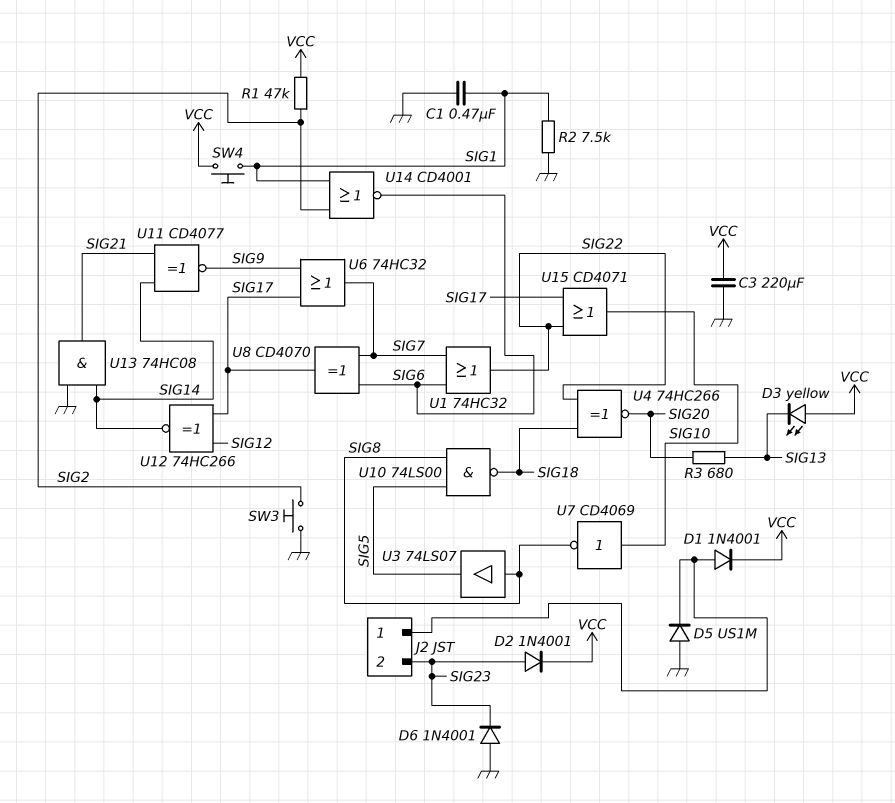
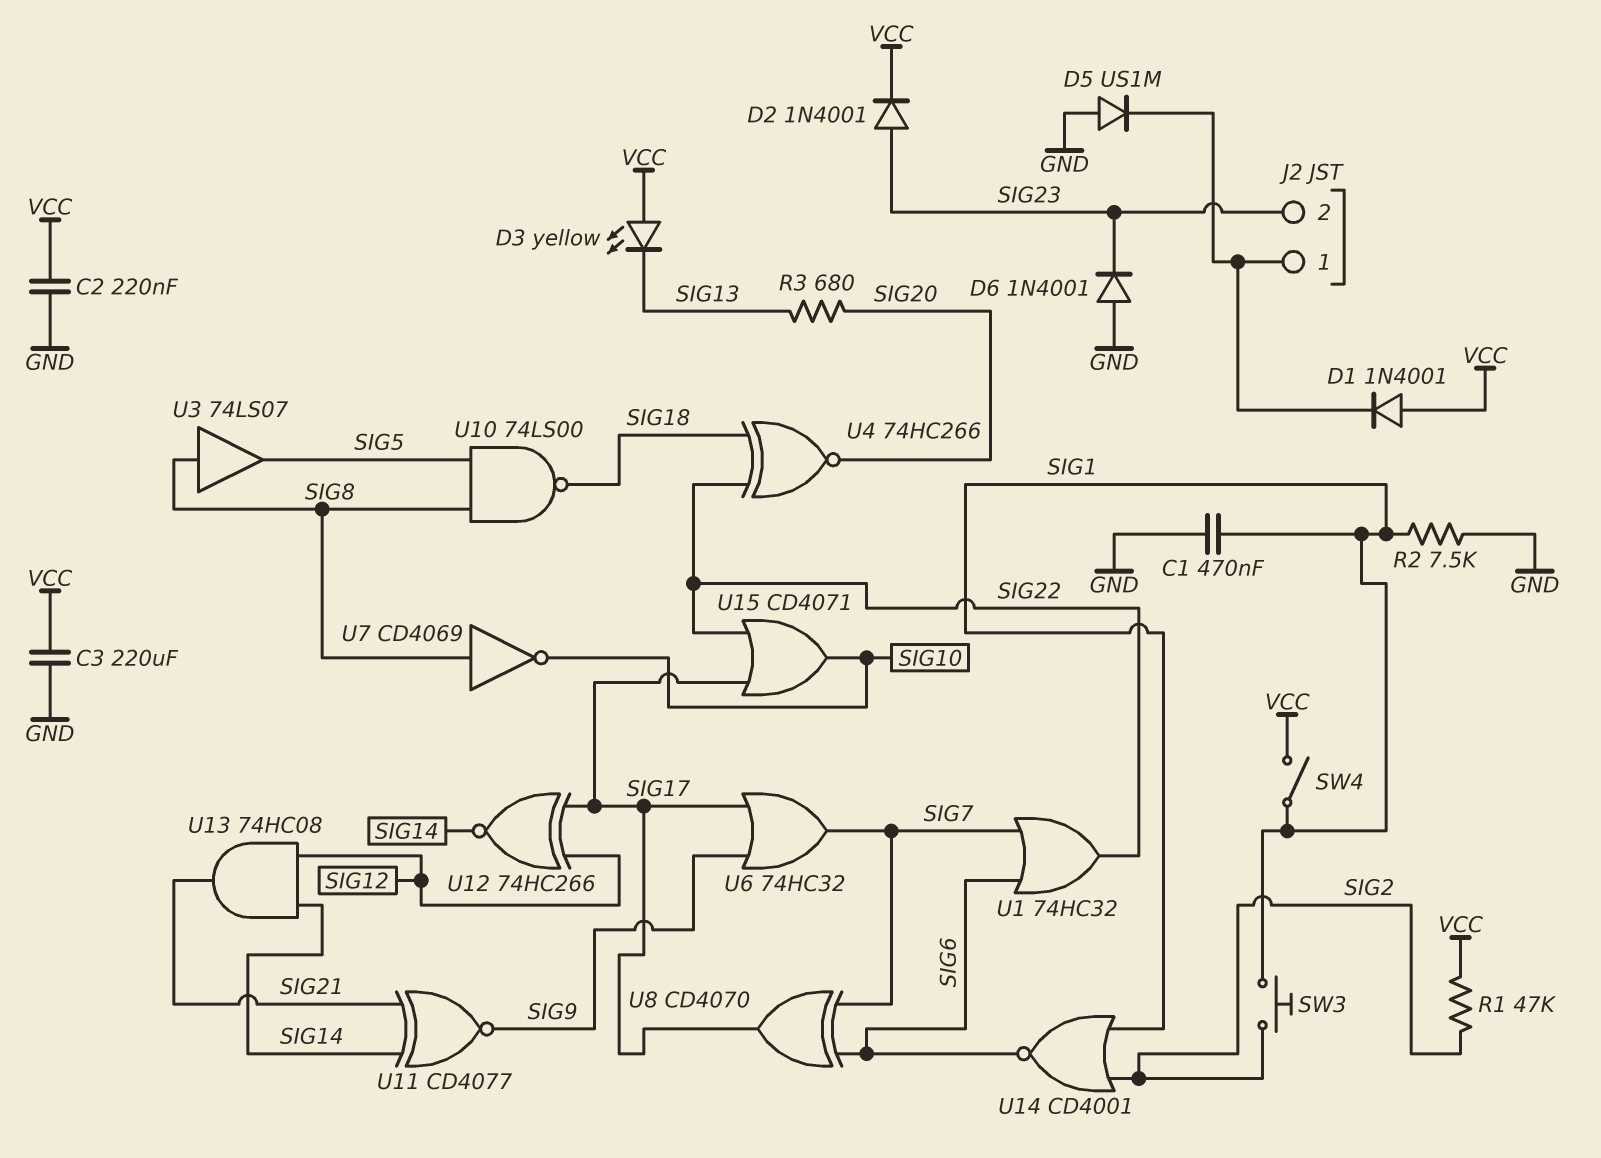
C2: none -> 220nF (GND, VCC)
D1: diode 1N4001 (A J2/1, K VCC) -> diode 1N4001 (A VCC, K J2/1)
SW3: button (GND, SIG2) -> button (SIG1, SIG2)
SW4: button (SIG1, VCC) -> switch (SIG1, VCC)
U7: NOT CD4069 (in SIG10, out SIG8) -> NOT CD4069 (in SIG8, out SIG10)
U13: AND 74HC08 (in GND, in SIG14, out SIG21) -> AND 74HC08 (in SIG12, in SIG14, out SIG21)

